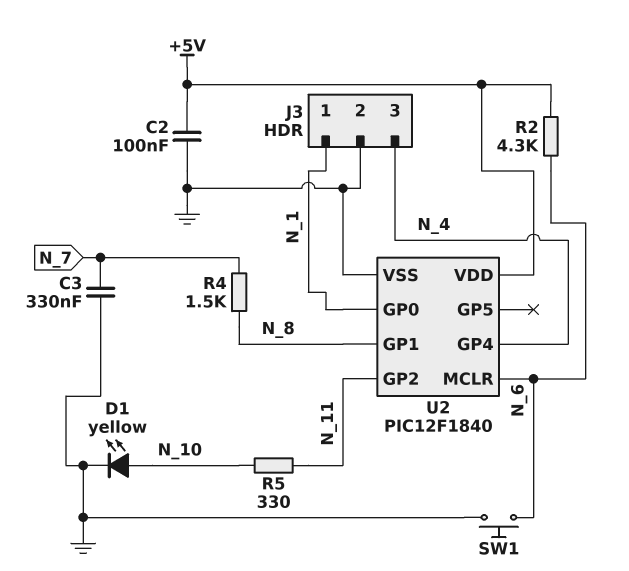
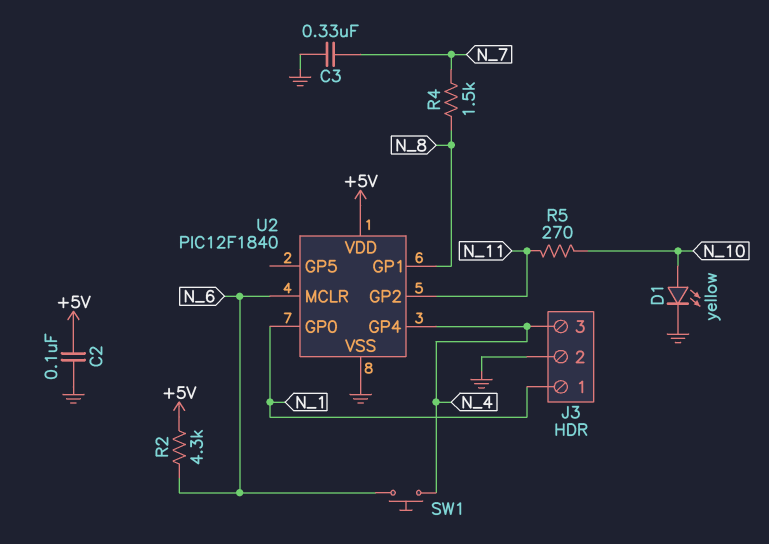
R5: 330 (N_10, N_11) -> 270 (N_10, N_11)
SW1: button (GND, N_6) -> button (N_4, N_6)

